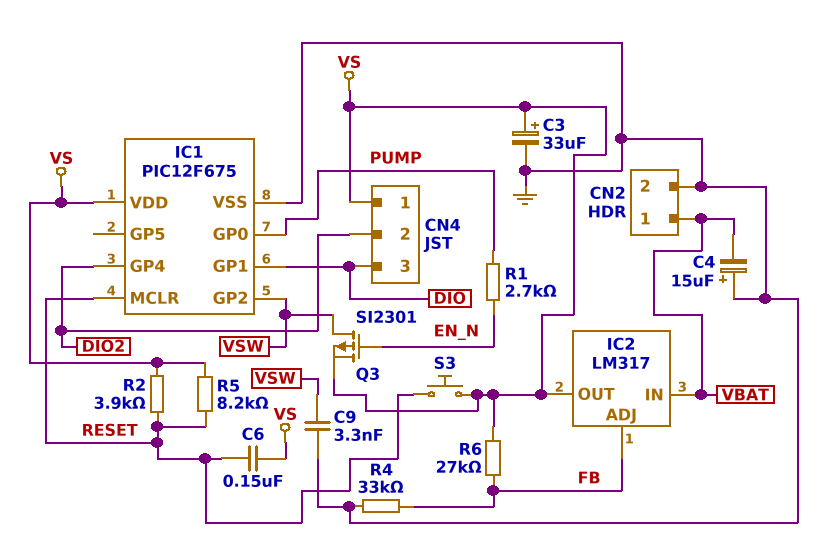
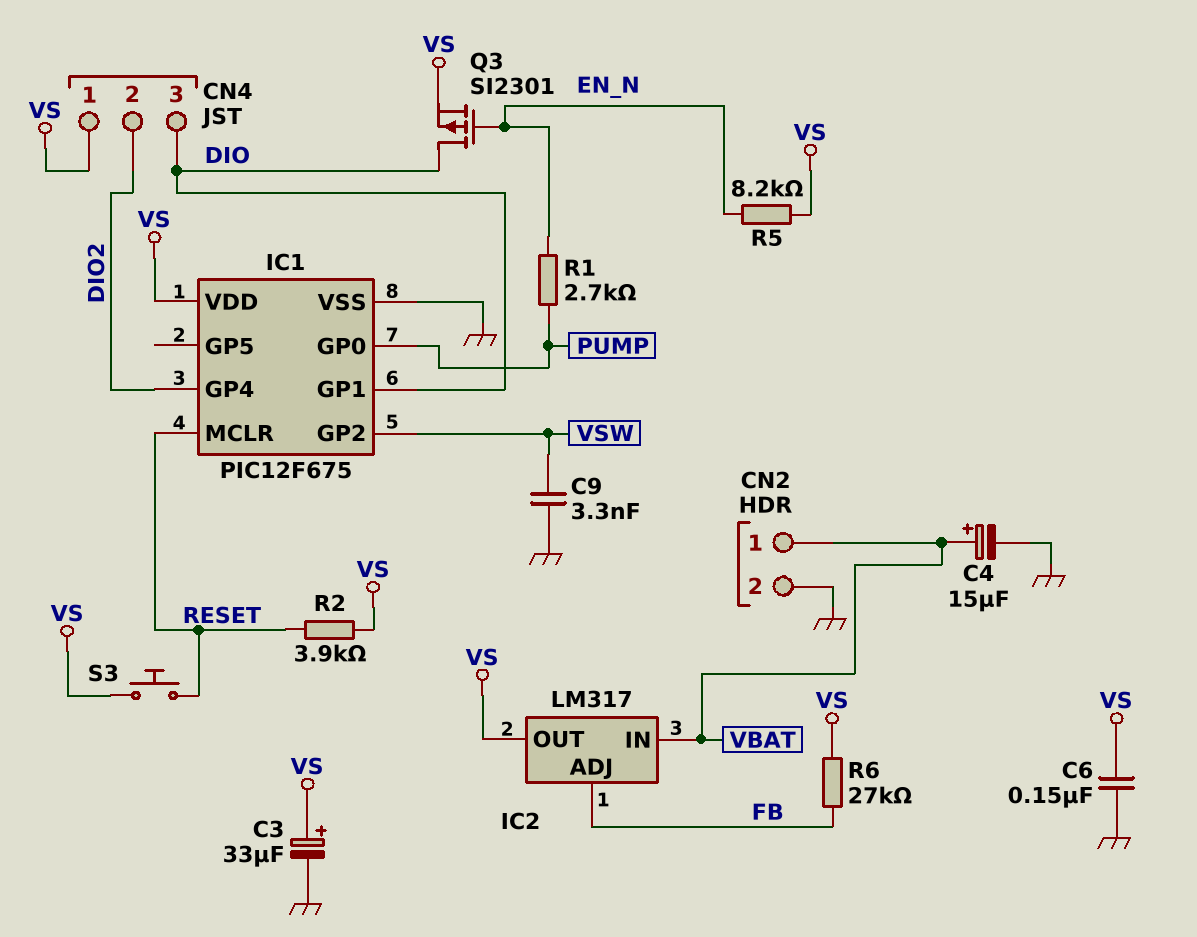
C4: 15uF (plus GND, minus VBAT) -> 15uF (plus VBAT, minus GND)
C6: 150nF (RESET, VS) -> 150nF (GND, VS)
Q3: PMOS SI2301 (G EN_N, D VSW, S VS) -> PMOS SI2301 (G EN_N, D DIO, S VS)
R4: 33k (FB, GND) -> none
R5: 8.2k (RESET, VS) -> 8.2k (EN_N, VS)

